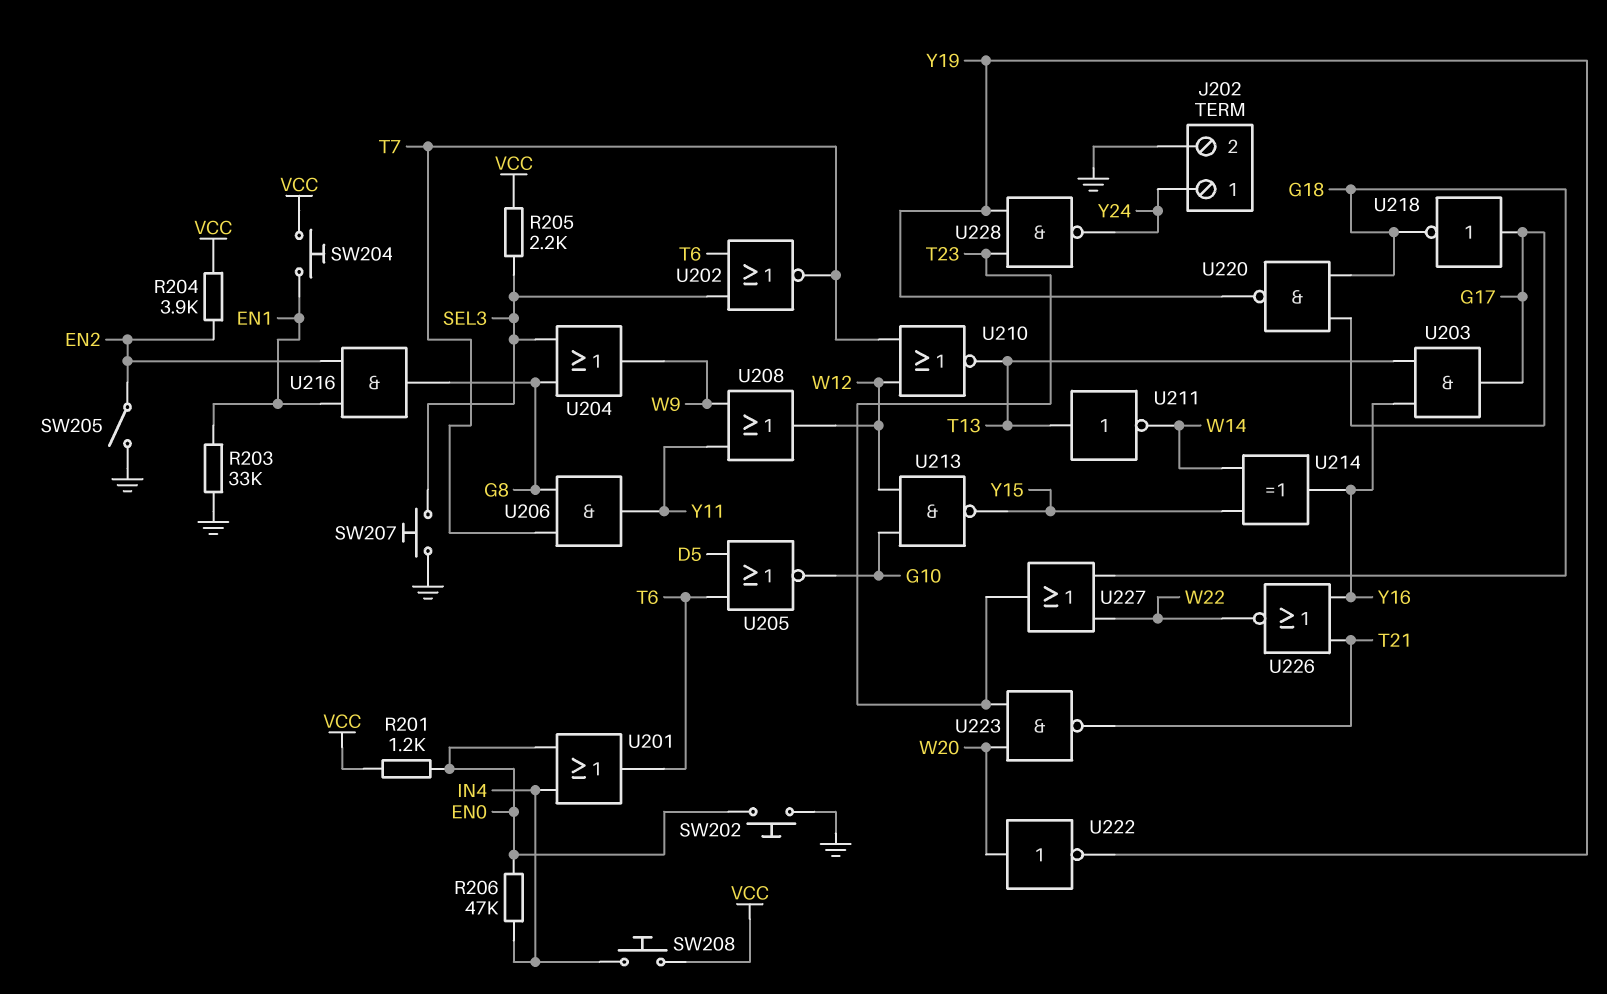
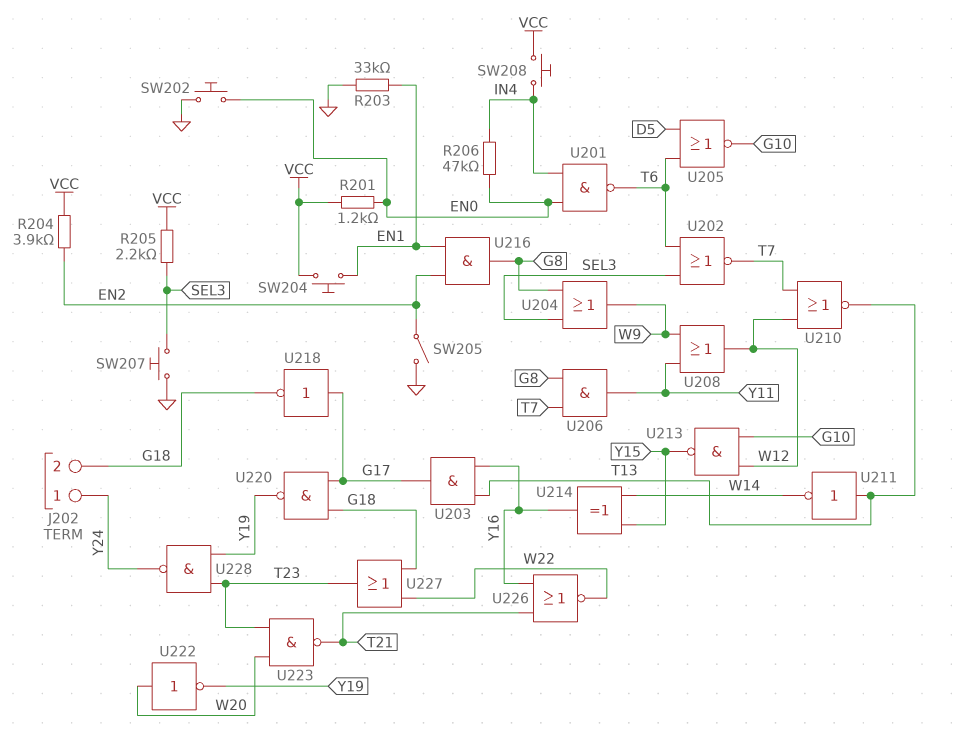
J202 pin 2: GND -> G18
U201: OR (in EN0, in IN4, out T6) -> NAND (in EN0, in IN4, out T6)

